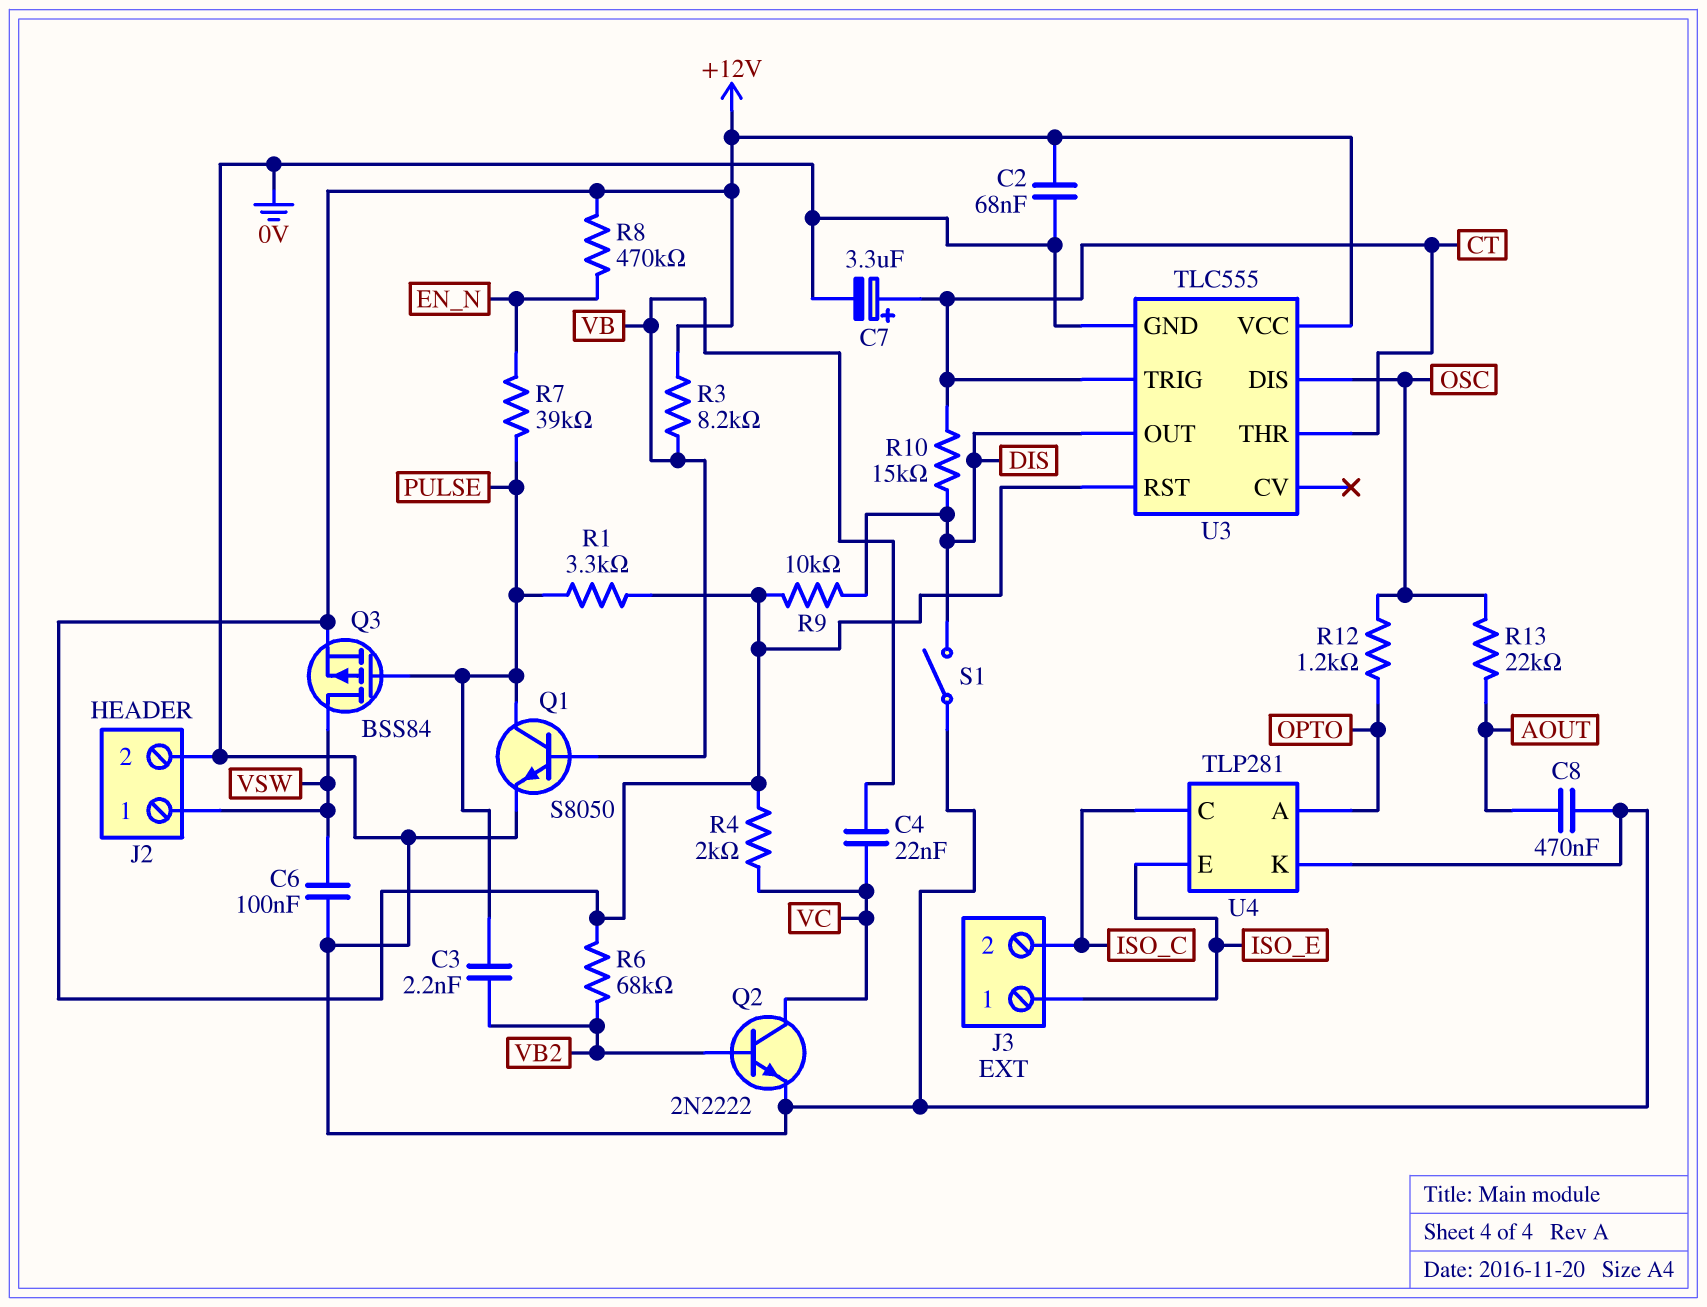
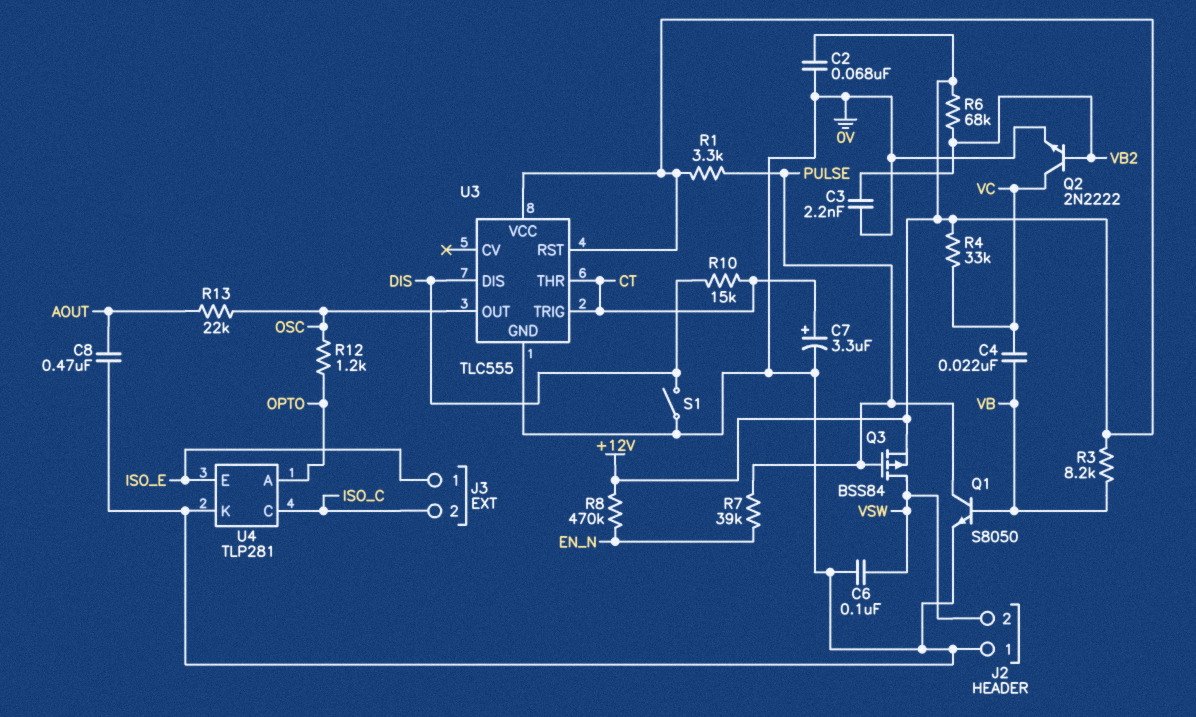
C3: 2.2nF (PULSE, VB2) -> 2.2nF (0V, VB2)
J2 pin 1: VSW -> 0V
J2 pin 2: 0V -> VSW
R4: 2k (+12V, VC) -> 33k (+12V, VC)
R9: 10k (+12V, DIS) -> none
U3 pin DIS: OSC -> DIS
U3 pin OUT: DIS -> OSC

